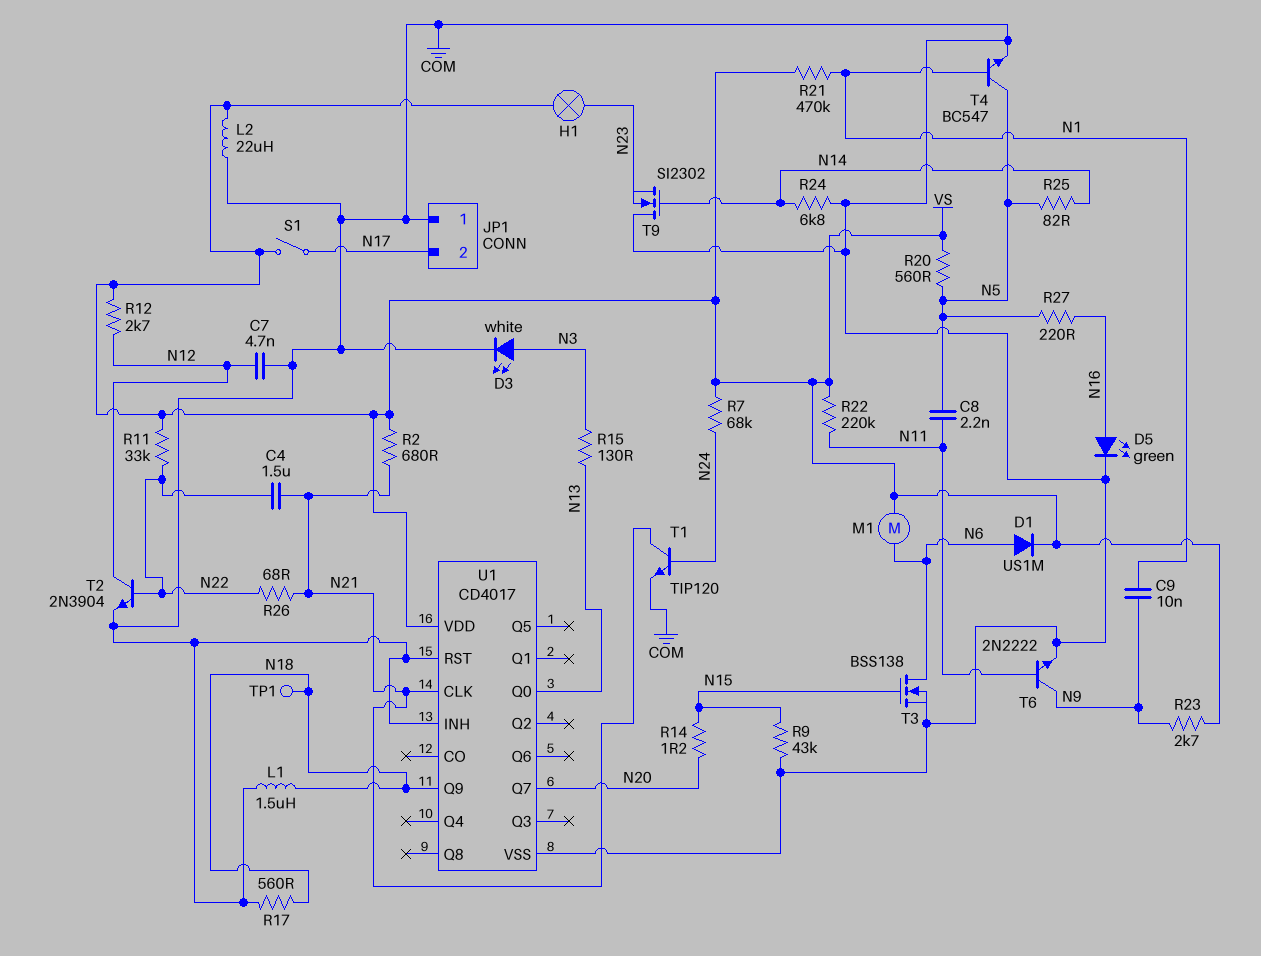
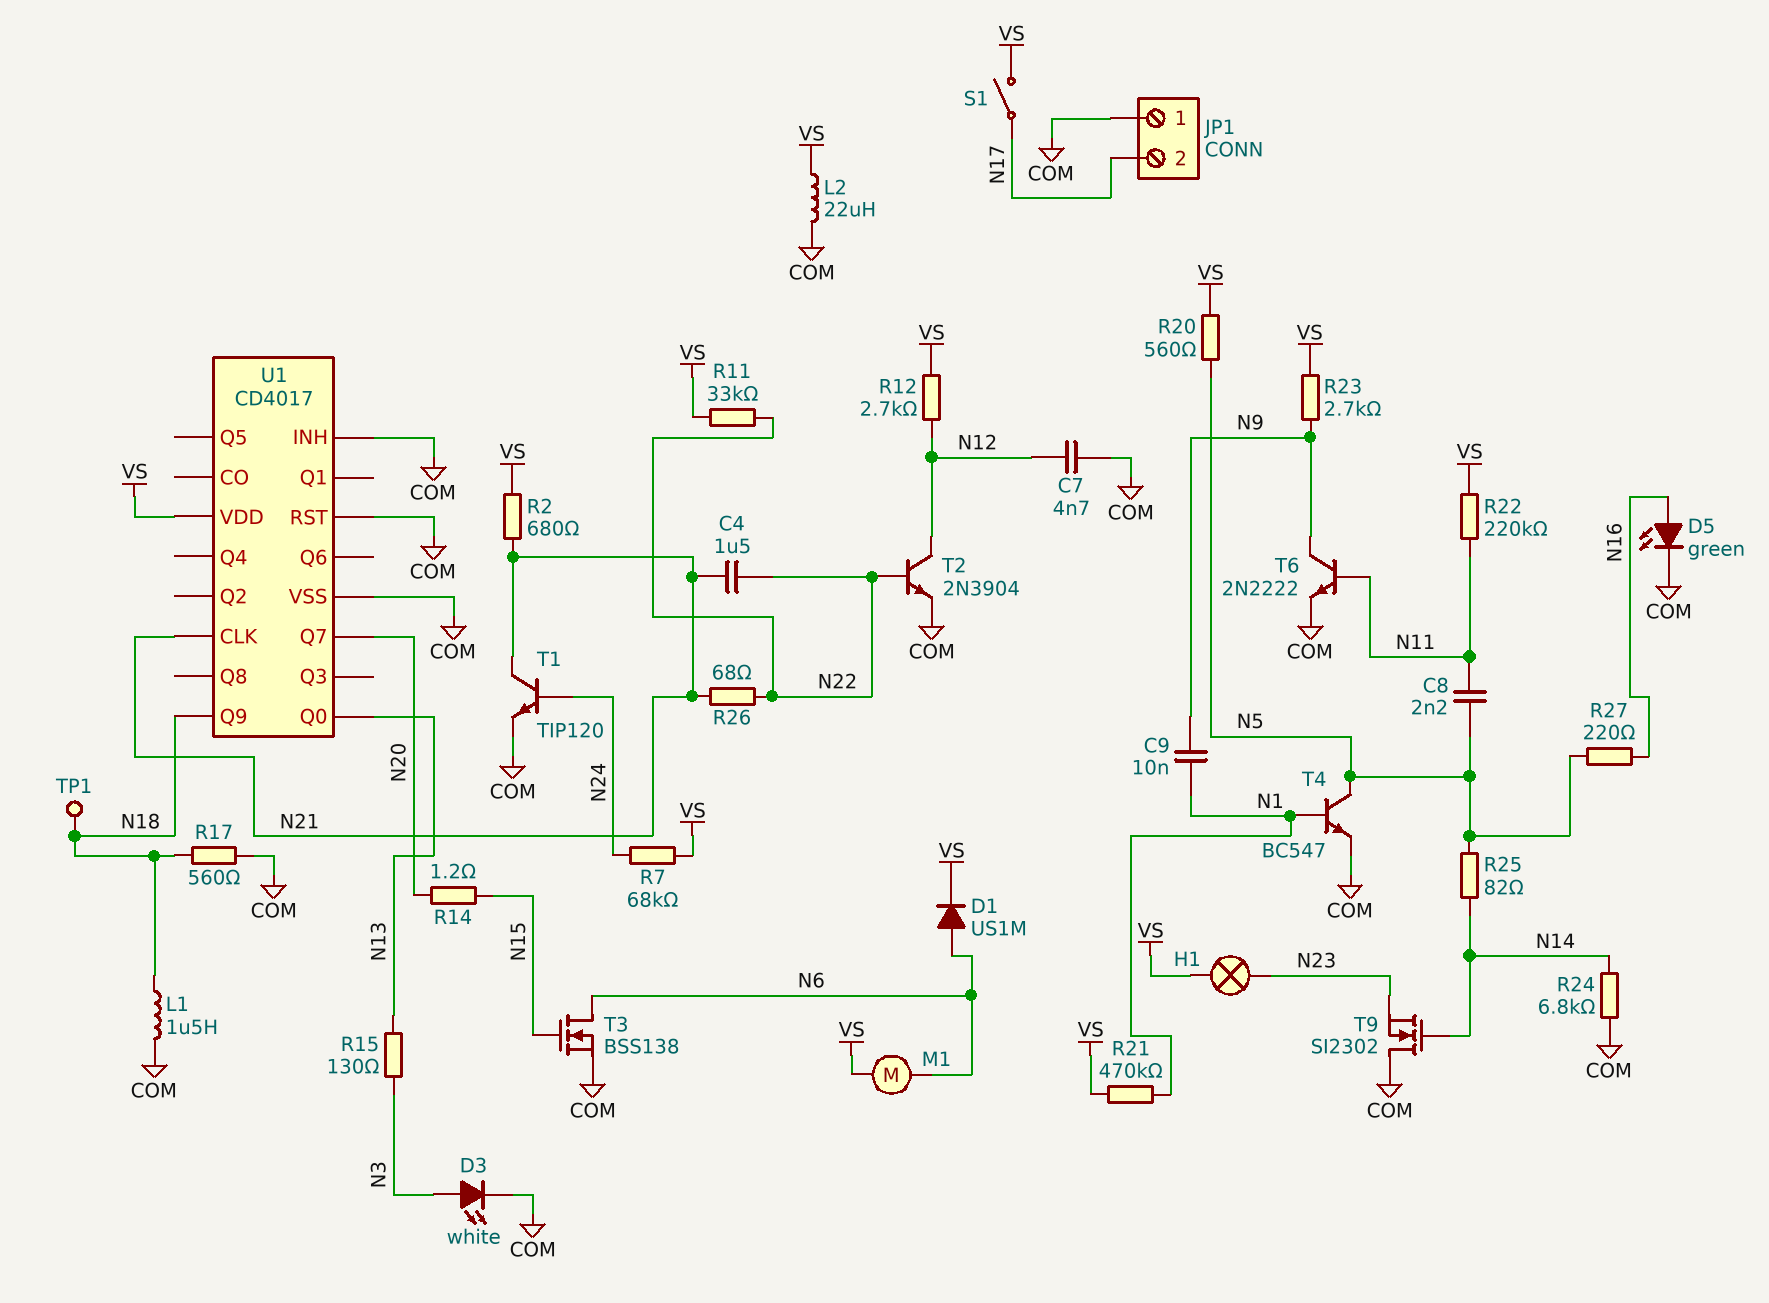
R9: 43k (COM, N15) -> none

